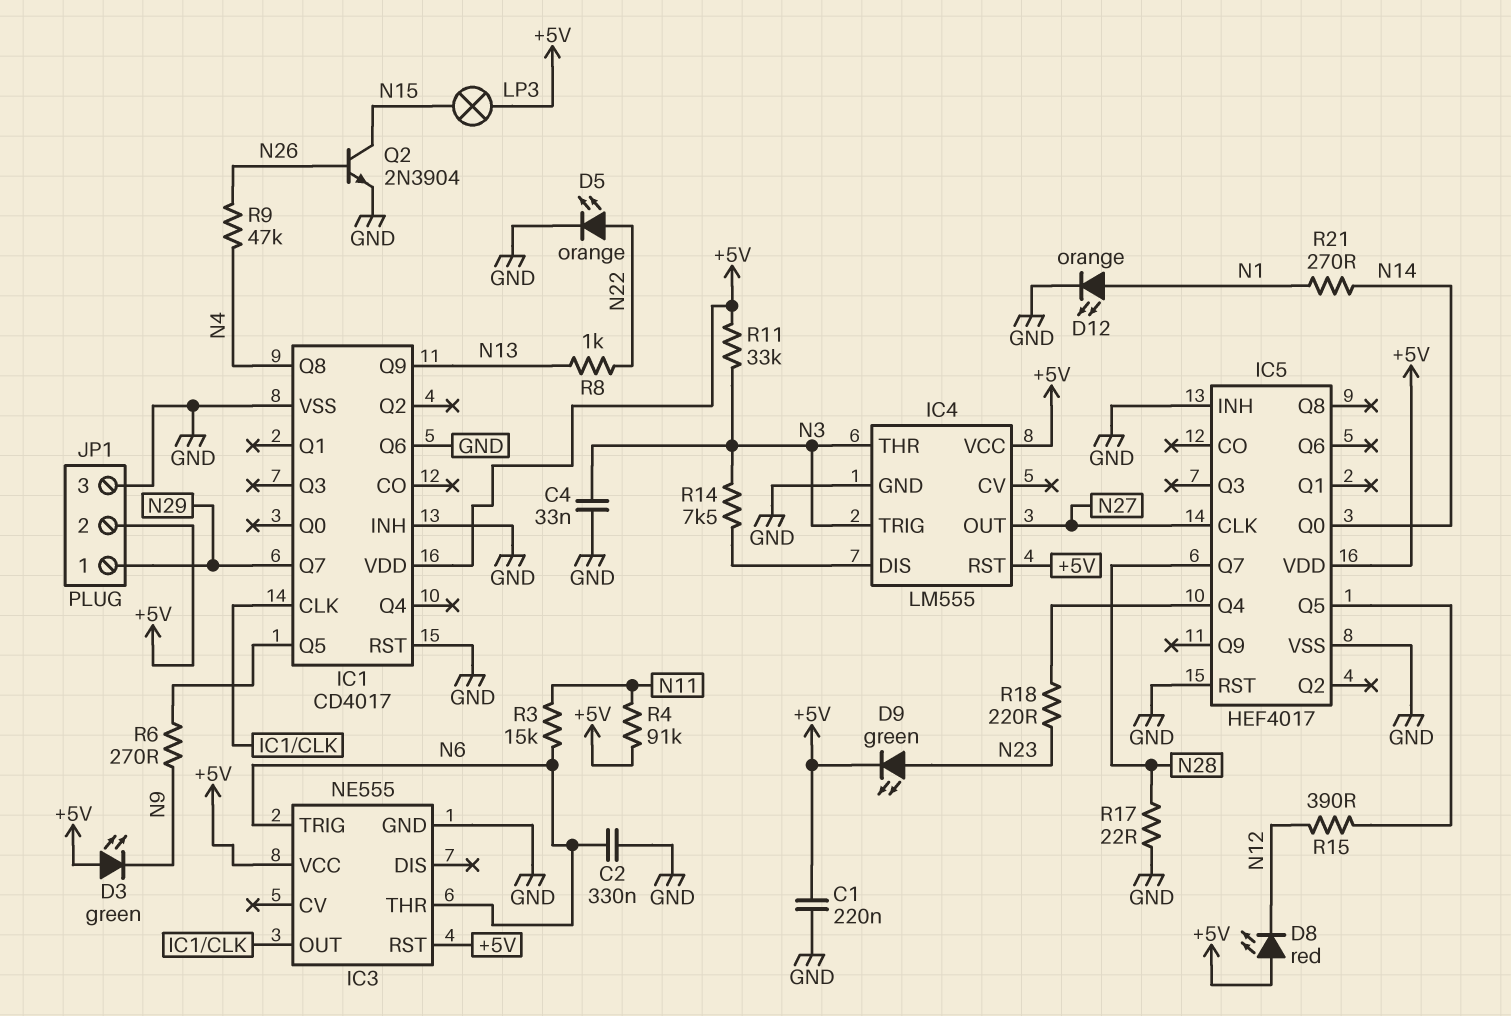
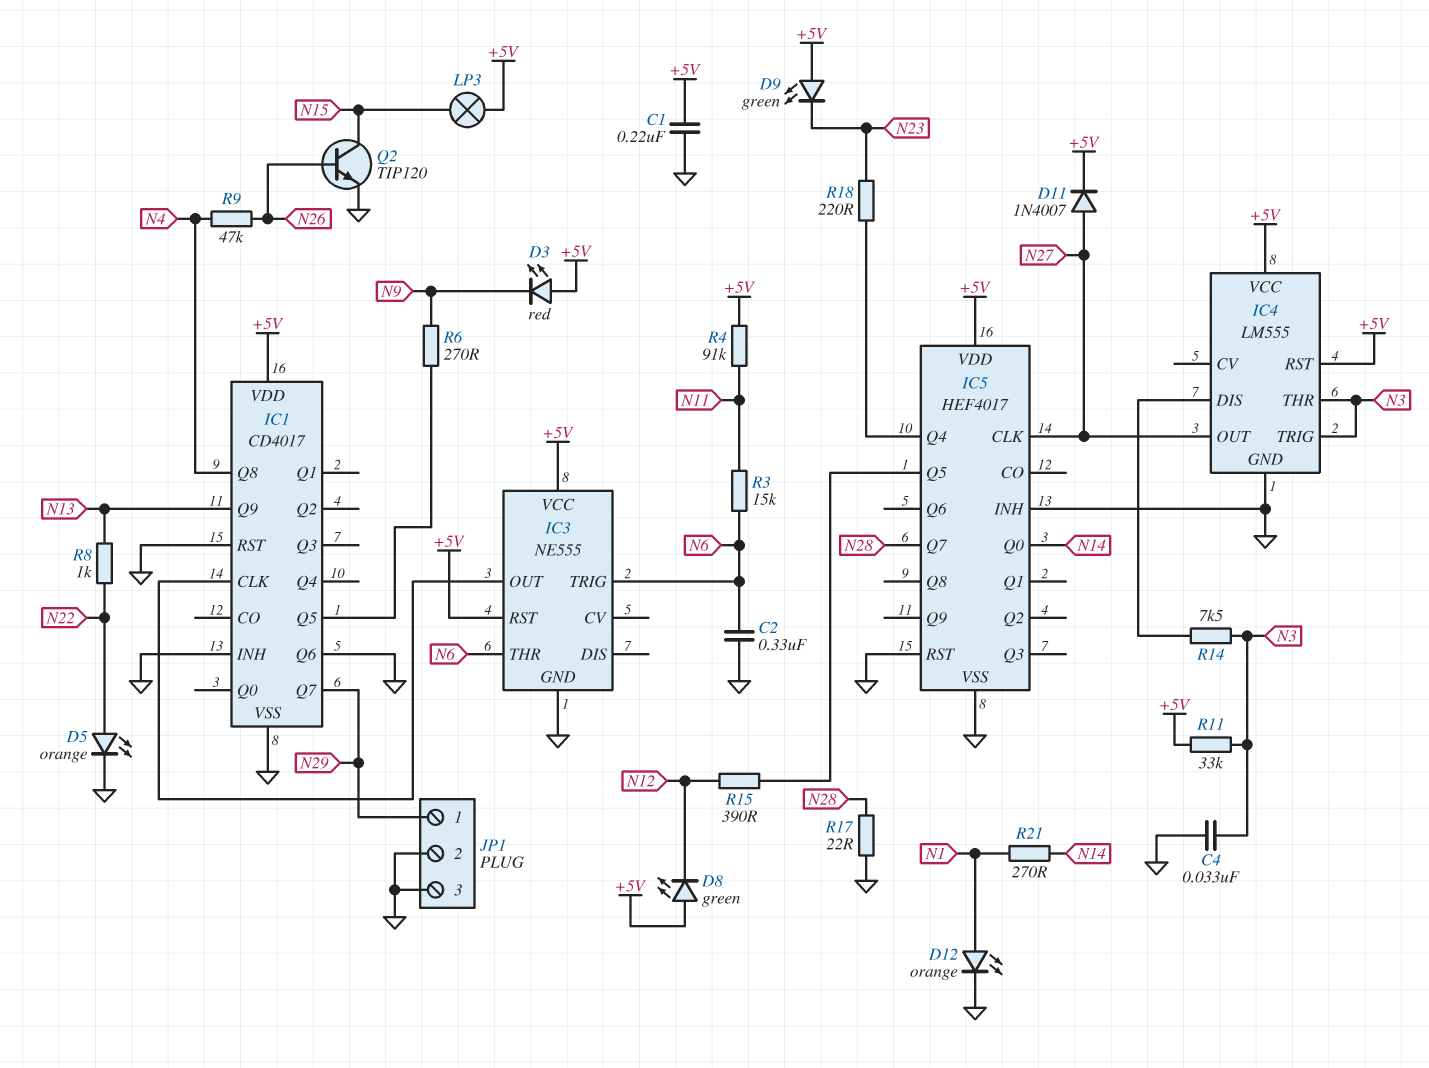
D3: LED green (A +5V, K N9) -> LED red (A +5V, K N9)
D8: LED red (A +5V, K N12) -> LED green (A +5V, K N12)
D9: LED green (A N23, K +5V) -> LED green (A +5V, K N23)
D11: none -> diode 1N4007 (A N27, K +5V)
JP1 pin 2: +5V -> GND
Q2: NPN 2N3904 (B N26, C N15, E GND) -> NPN TIP120 (B N26, C N15, E GND)

